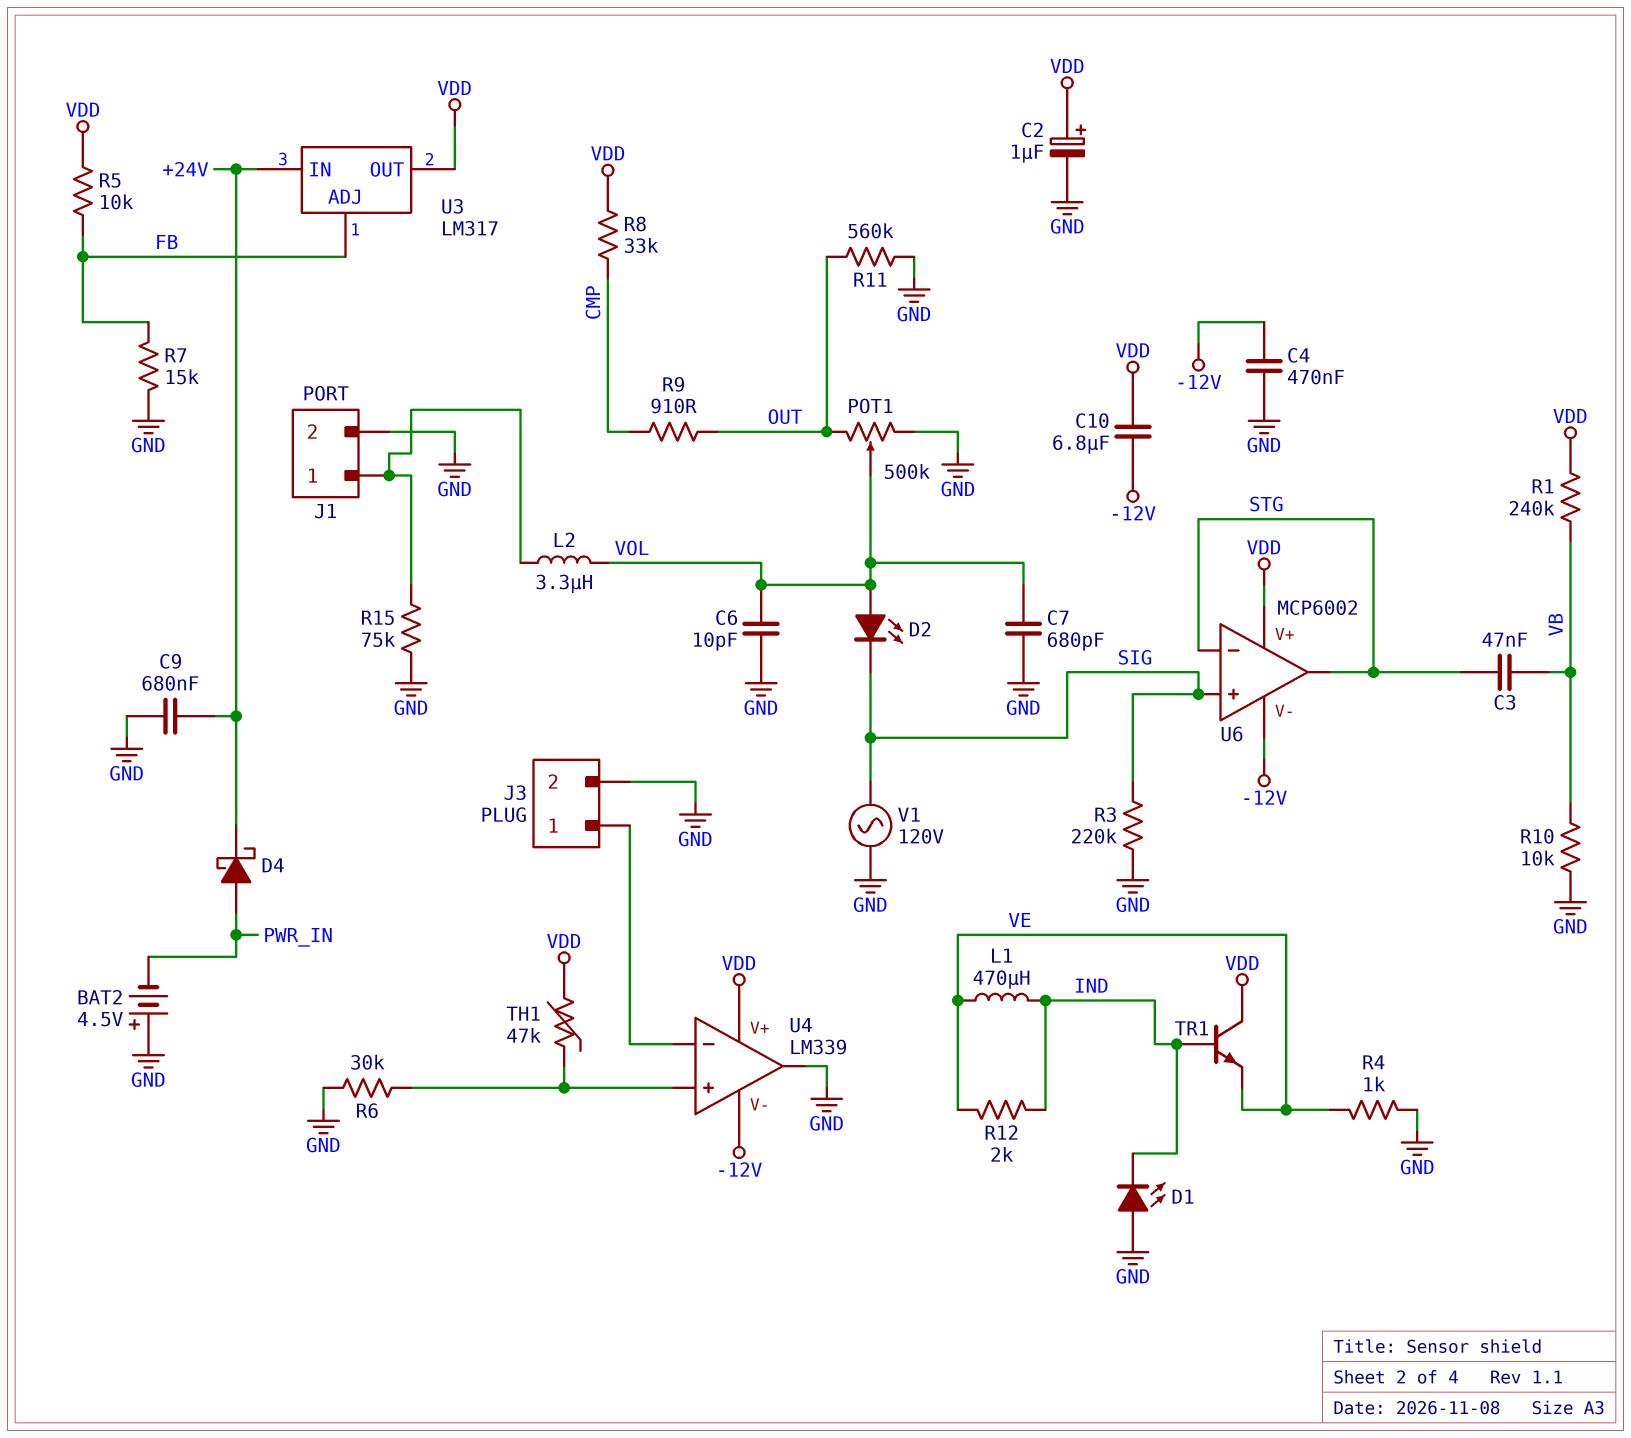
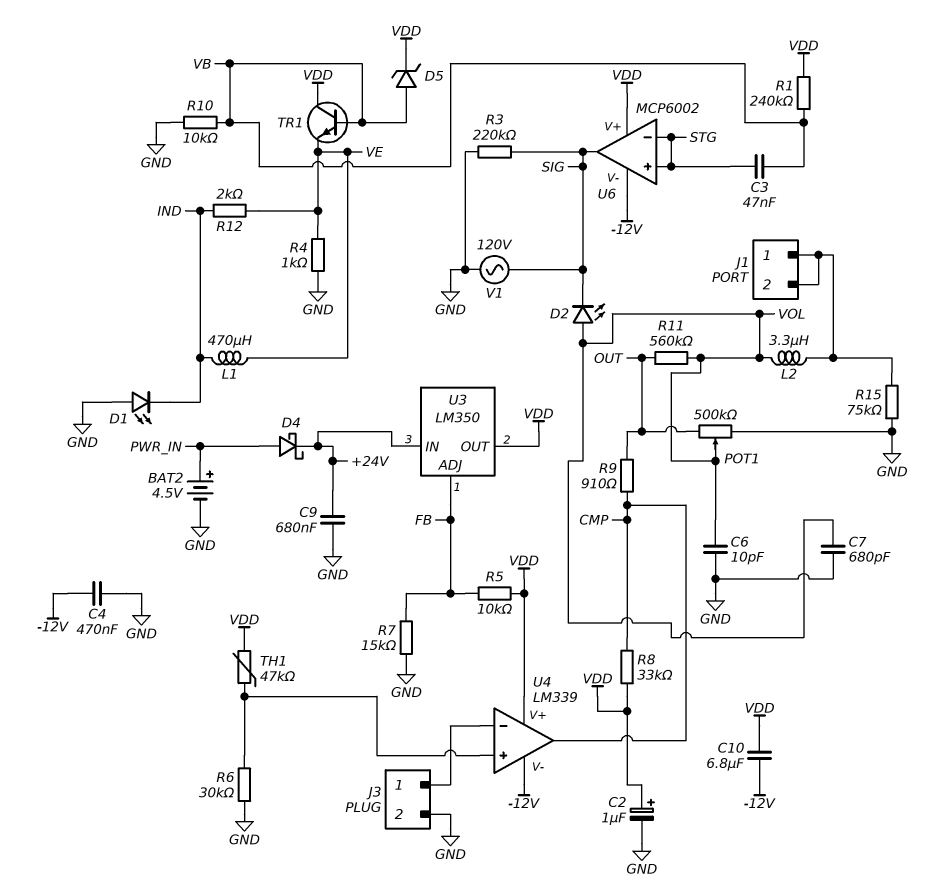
BAT2: 4.5V (plus GND, minus PWR_IN) -> 4.5V (plus PWR_IN, minus GND)
D5: none -> zener (A VB, K VDD)
J1 pin 2: GND -> J1/1
R11: 560k (GND, OUT) -> 560k (OUT, VOL)
TR1: NPN (B IND, C VDD, E VE) -> NPN (B VB, C VDD, E VE)
U3: LM317 -> LM350
U4 pin out: GND -> CMP
U6 pin in+: SIG -> STG
U6 pin out: STG -> SIG

